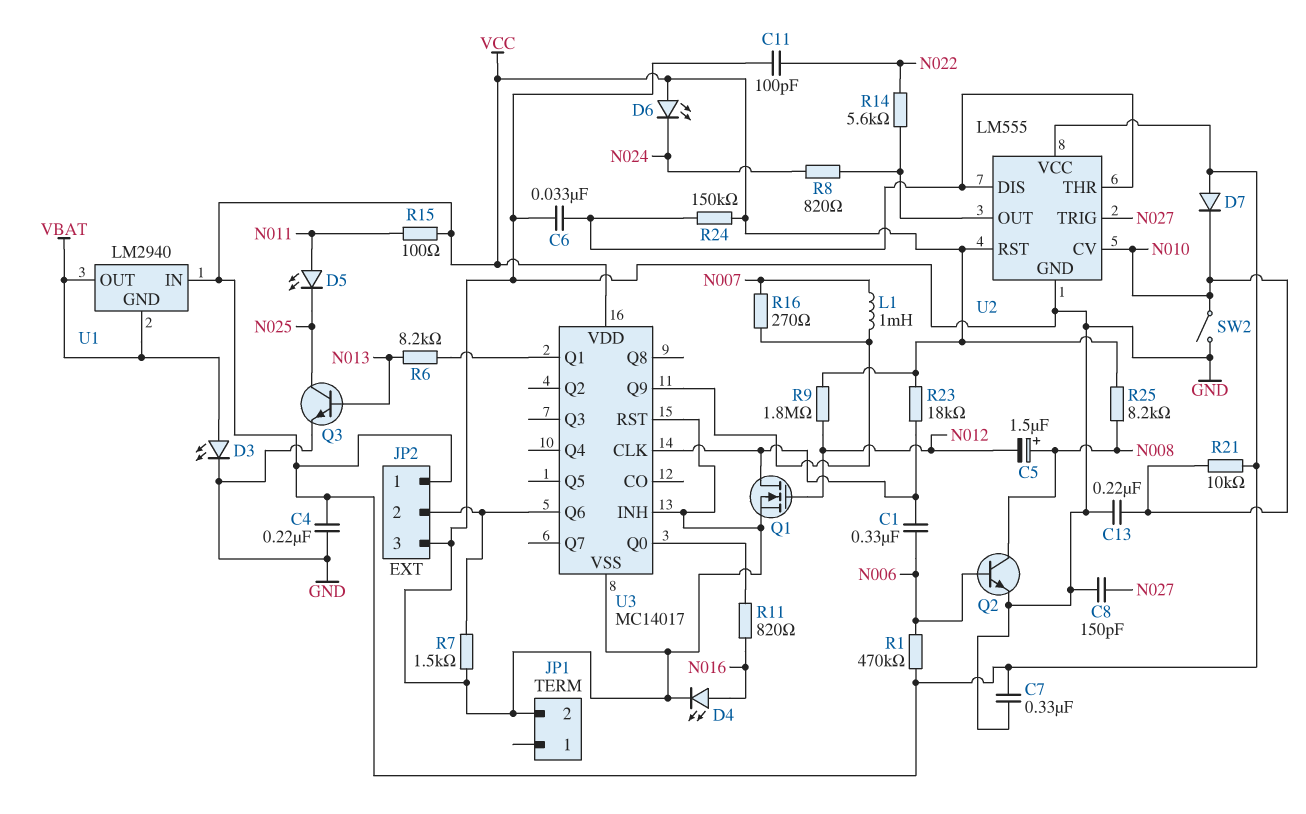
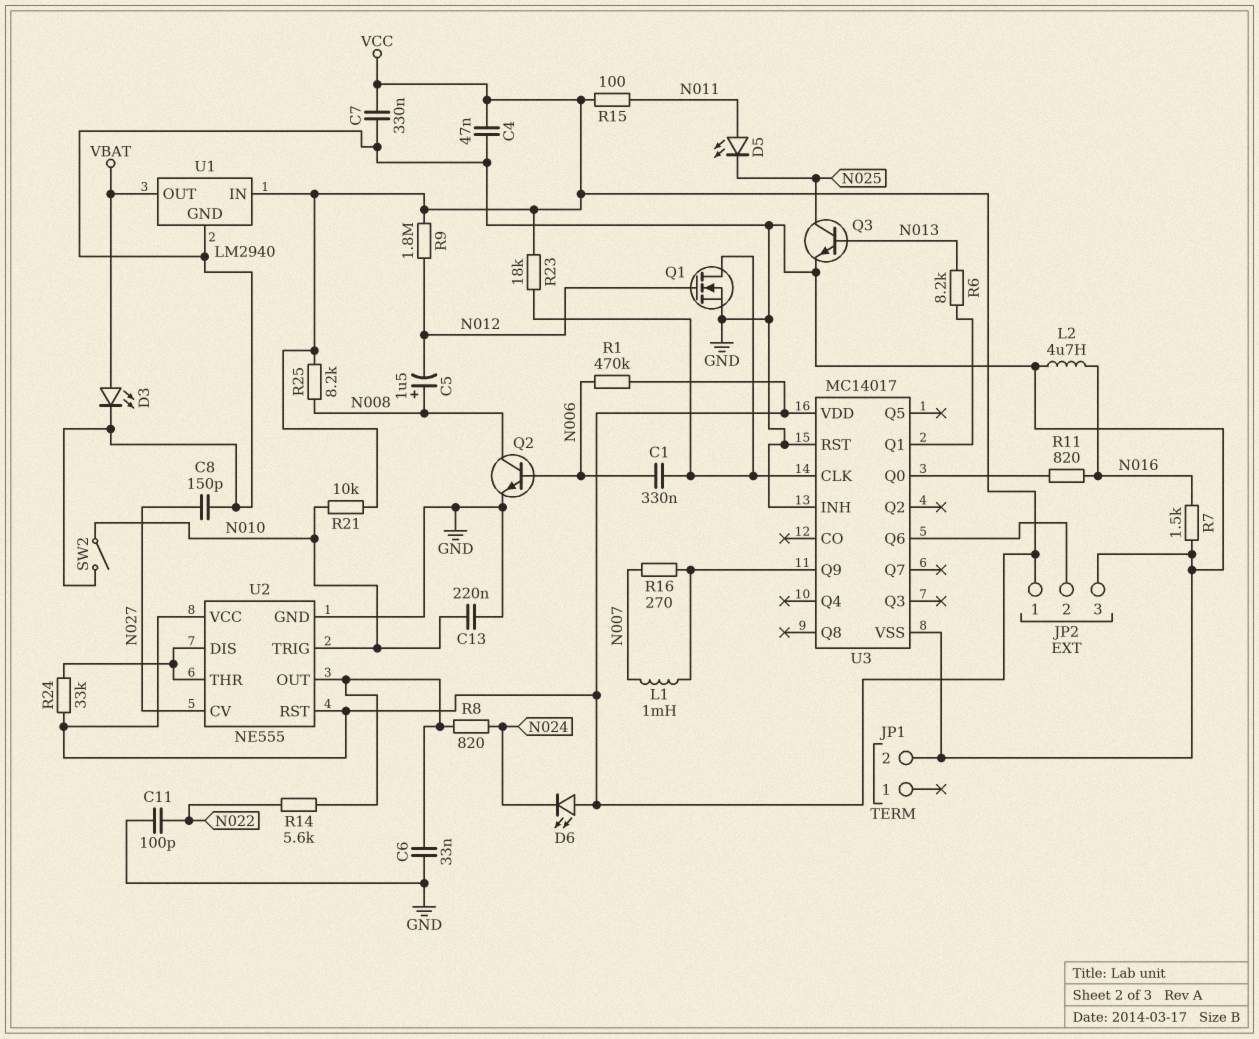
C4: 220nF (GND, VCC) -> 47nF (GND, VCC)
C6: 33nF (GND, U2/DIS) -> 33nF (GND, U2/OUT)
D4: LED (A N016, K GND) -> none
D7: diode (A VCC, K N010) -> none
L2: none -> 4.7uH (GND, N016)
R7: 1.5k (GND, JP2/2) -> 1.5k (GND, N016)
R24: 150k (U2/DIS, VCC) -> 33k (U2/DIS, VCC)
U1 pin GND: VBAT -> GND
U2: LM555 -> NE555
U2 pin CV: N010 -> N027
U2 pin TRIG: N027 -> N010

